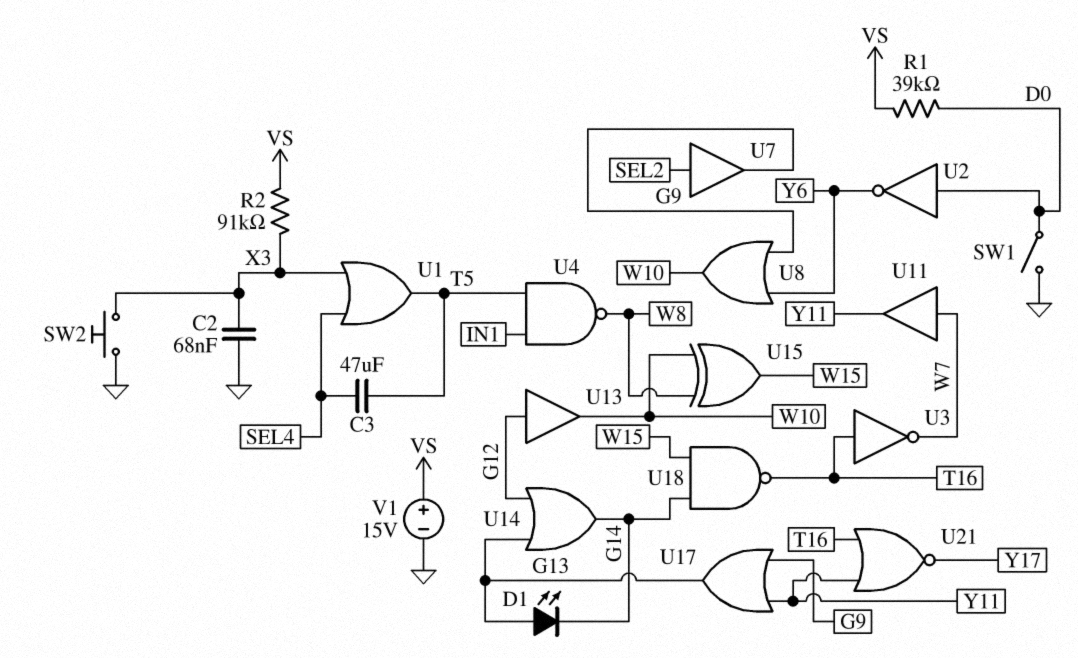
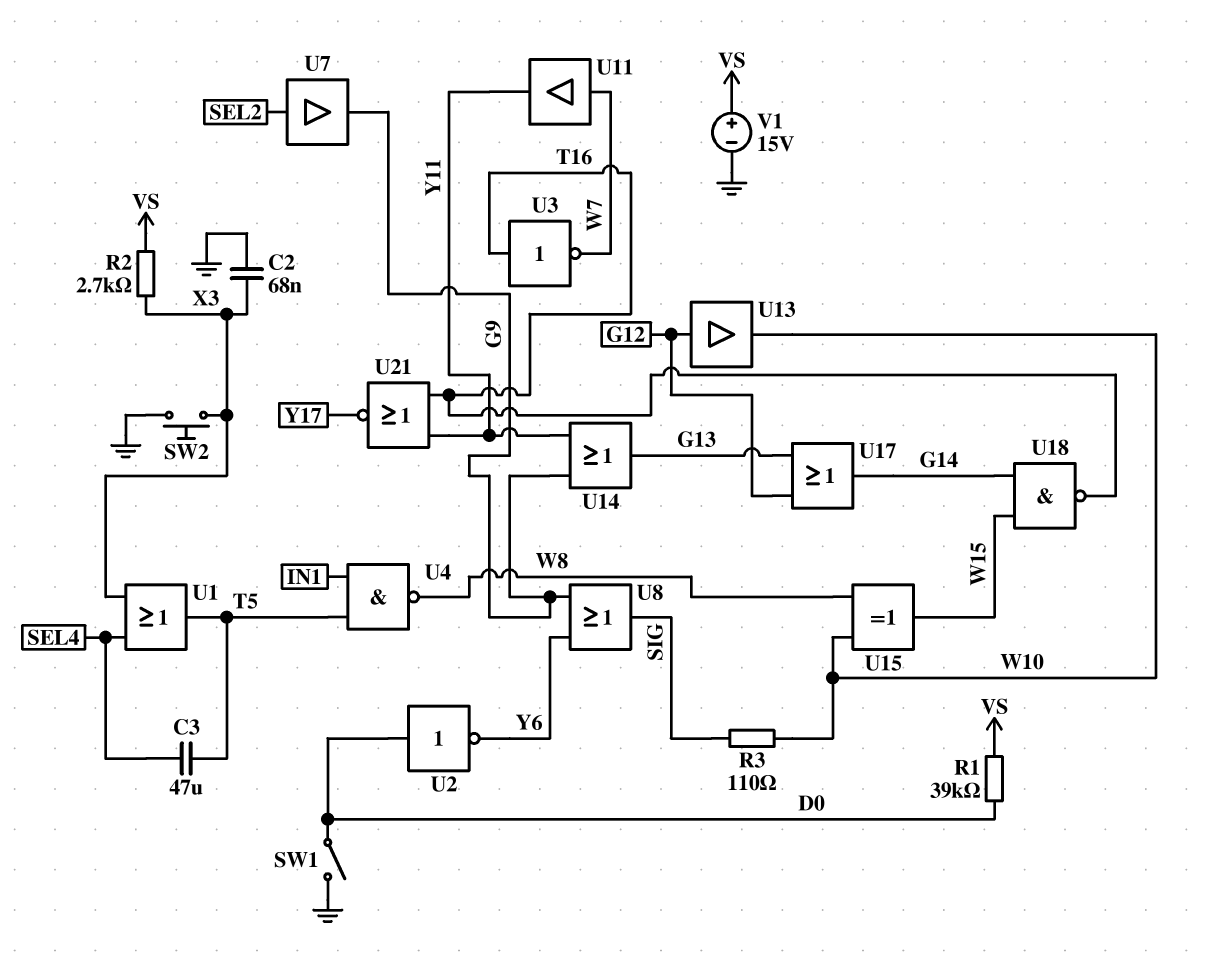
D1: LED (A G13, K G14) -> none
R2: 91k (VS, X3) -> 2.7k (VS, X3)
R3: none -> 110 (SIG, W10)
U8: OR (in G9, in Y6, out W10) -> OR (in G9, in Y6, out SIG)
U14: OR (in G12, in G13, out G14) -> OR (in G9, in Y11, out G13)
U17: OR (in G9, in Y11, out G13) -> OR (in G12, in G13, out G14)

